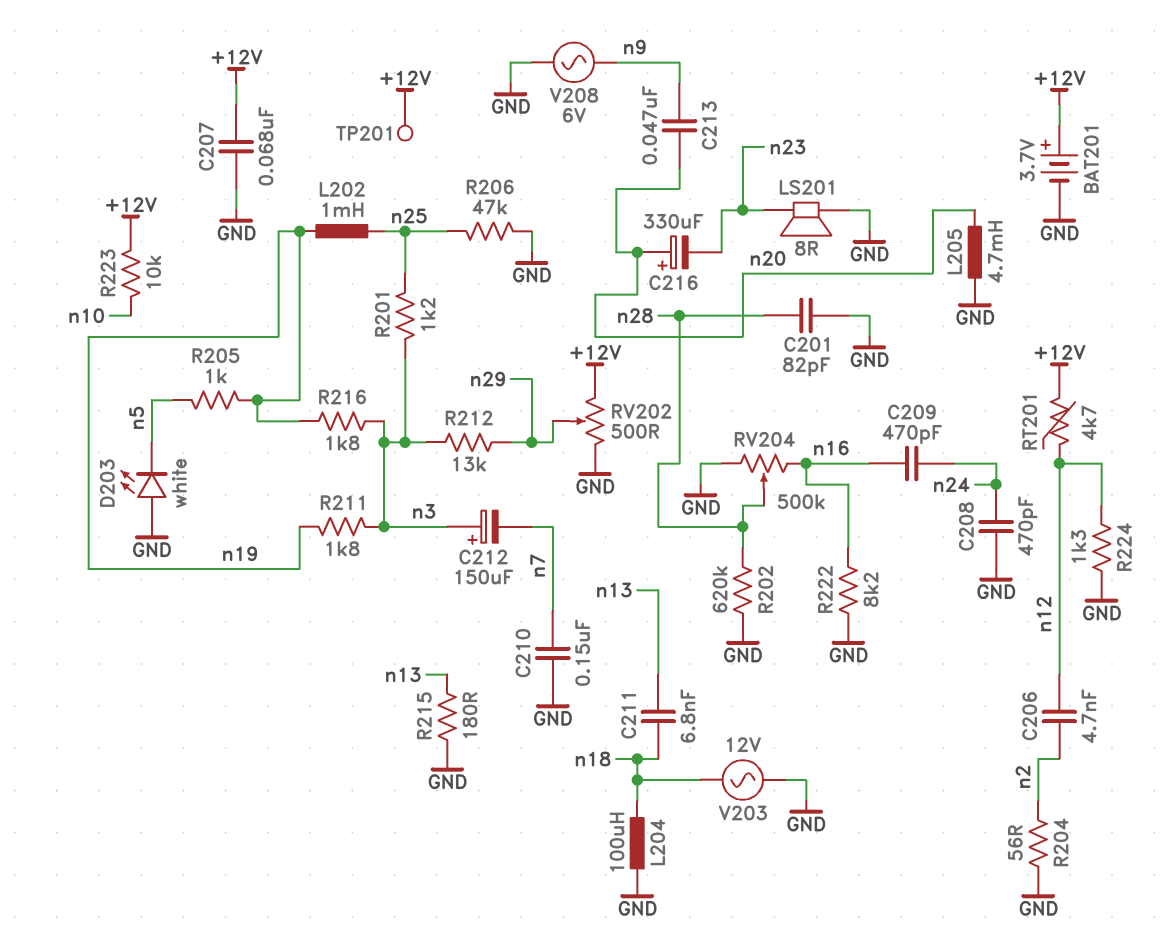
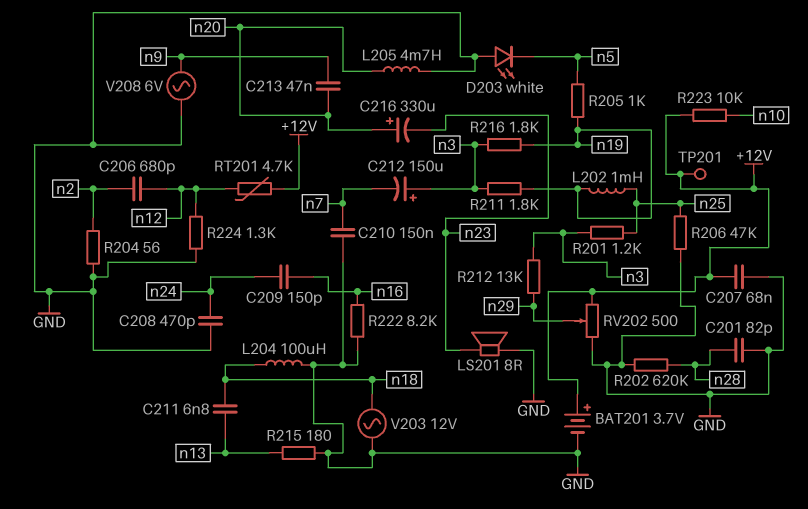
C206: 4.7nF (n2, n12) -> 680pF (n2, n12)
C209: 470pF (n16, n24) -> 150pF (n16, n24)
RV204: 500k (GND, n16, wiper n28) -> none

